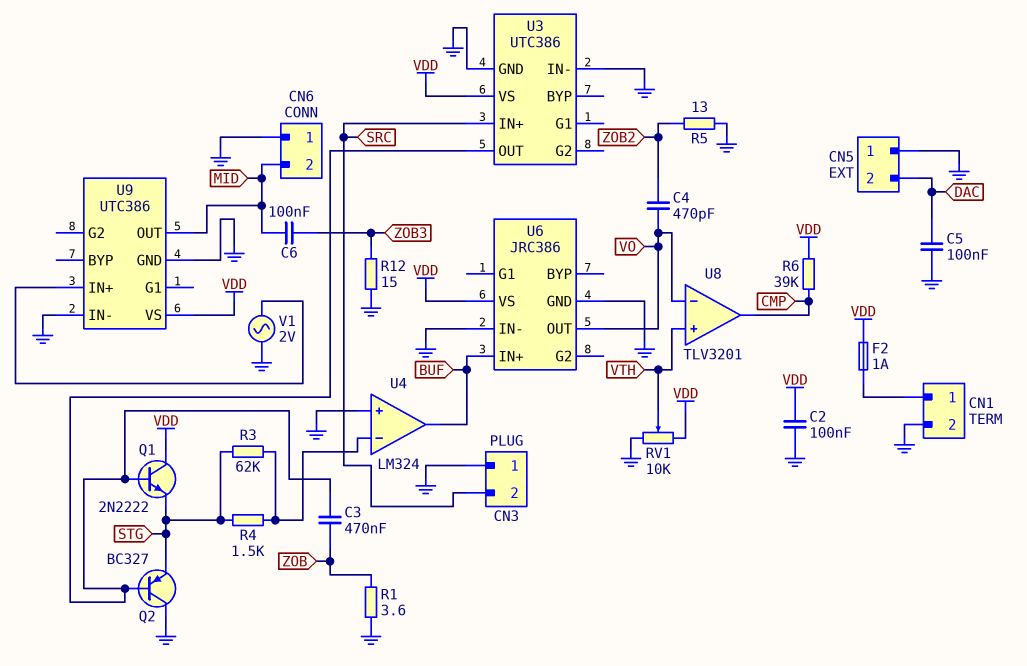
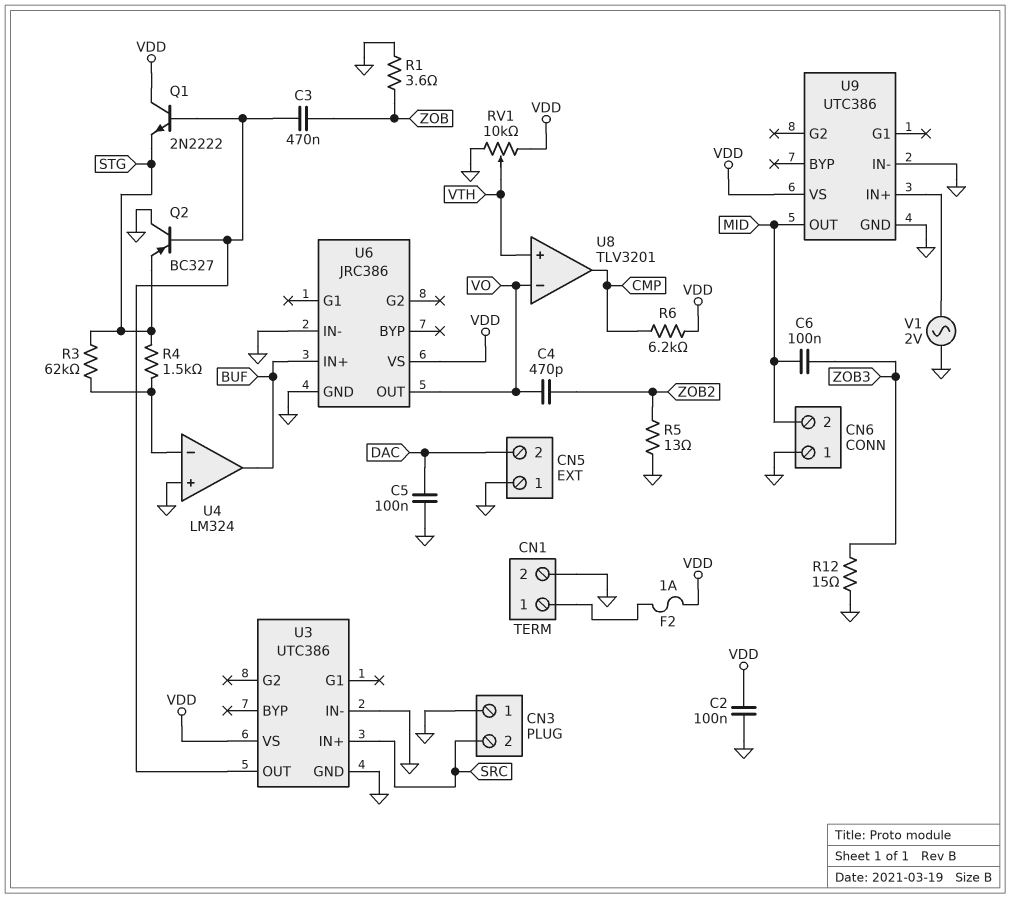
R6: 39k (CMP, VDD) -> 6.2k (CMP, VDD)

